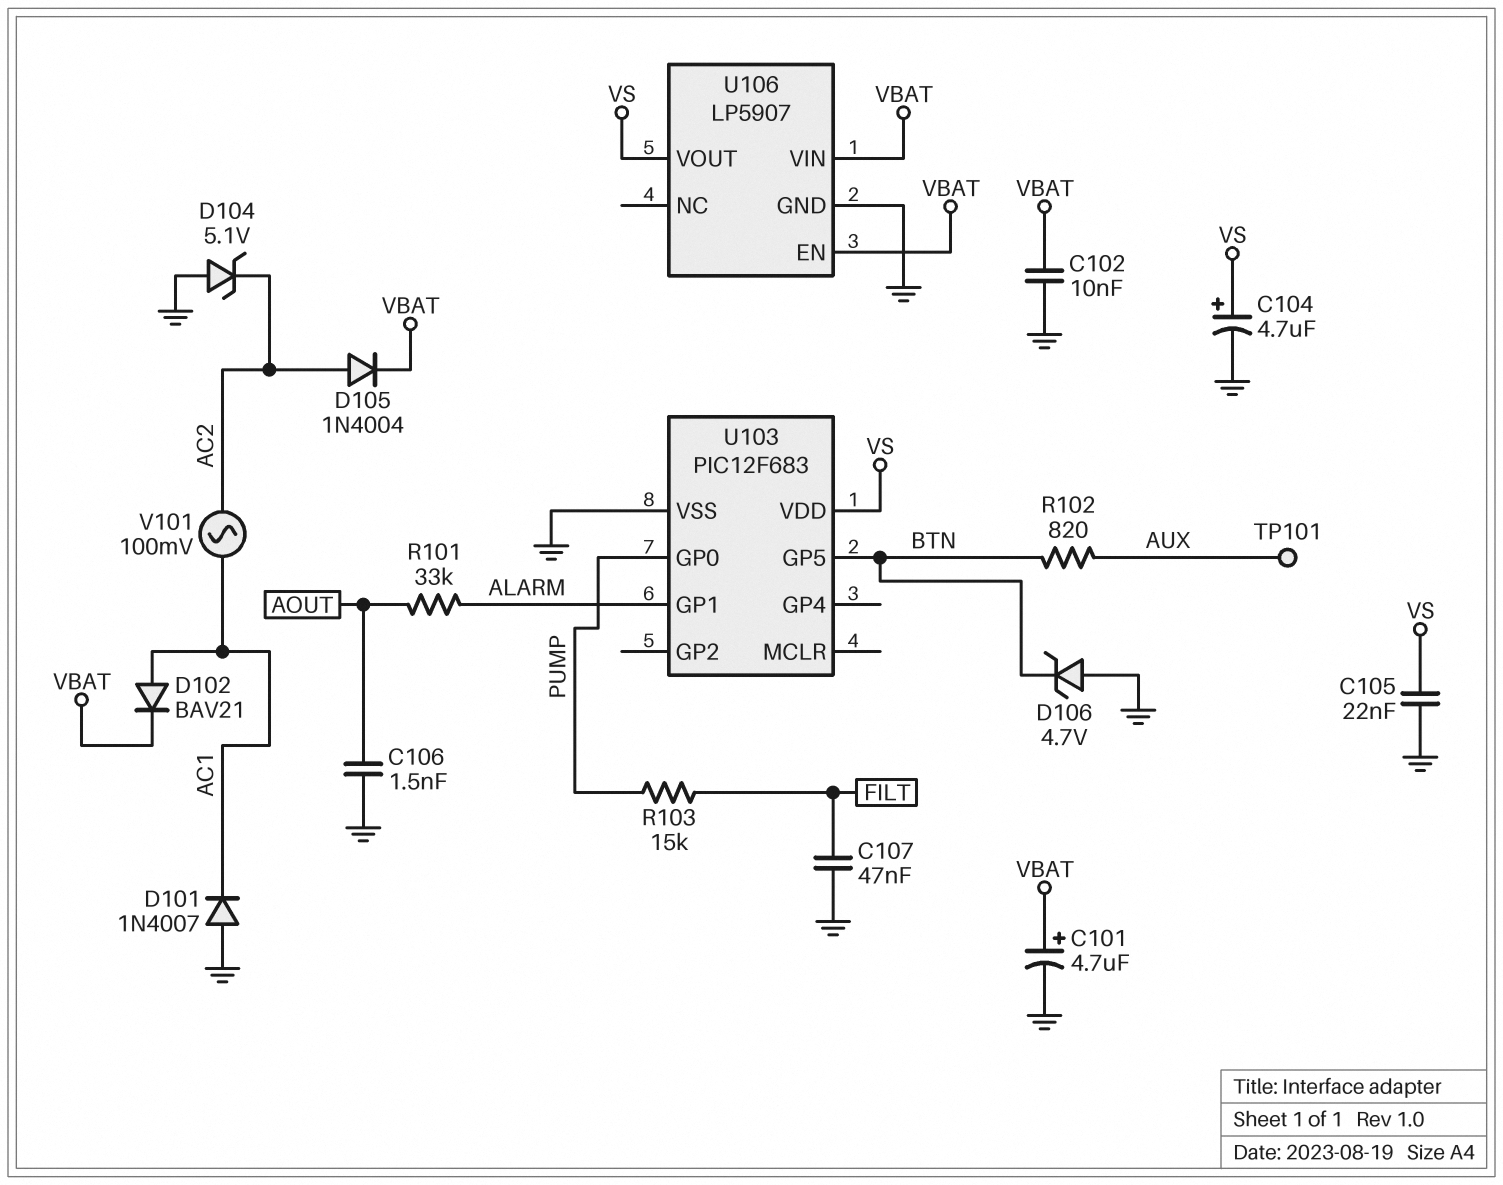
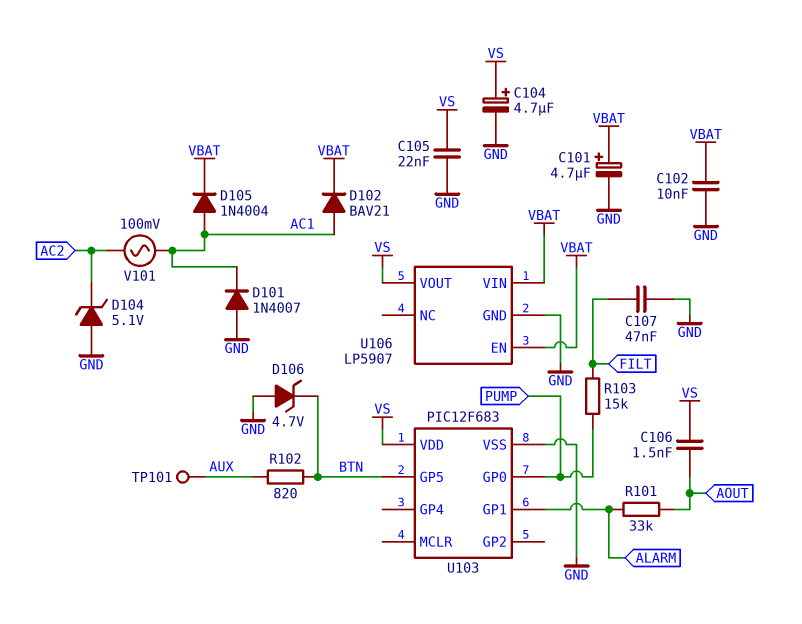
C106: 1.5nF (AOUT, GND) -> 1.5nF (AOUT, VS)
D105: diode 1N4004 (A AC2, K VBAT) -> diode 1N4004 (A AC1, K VBAT)

